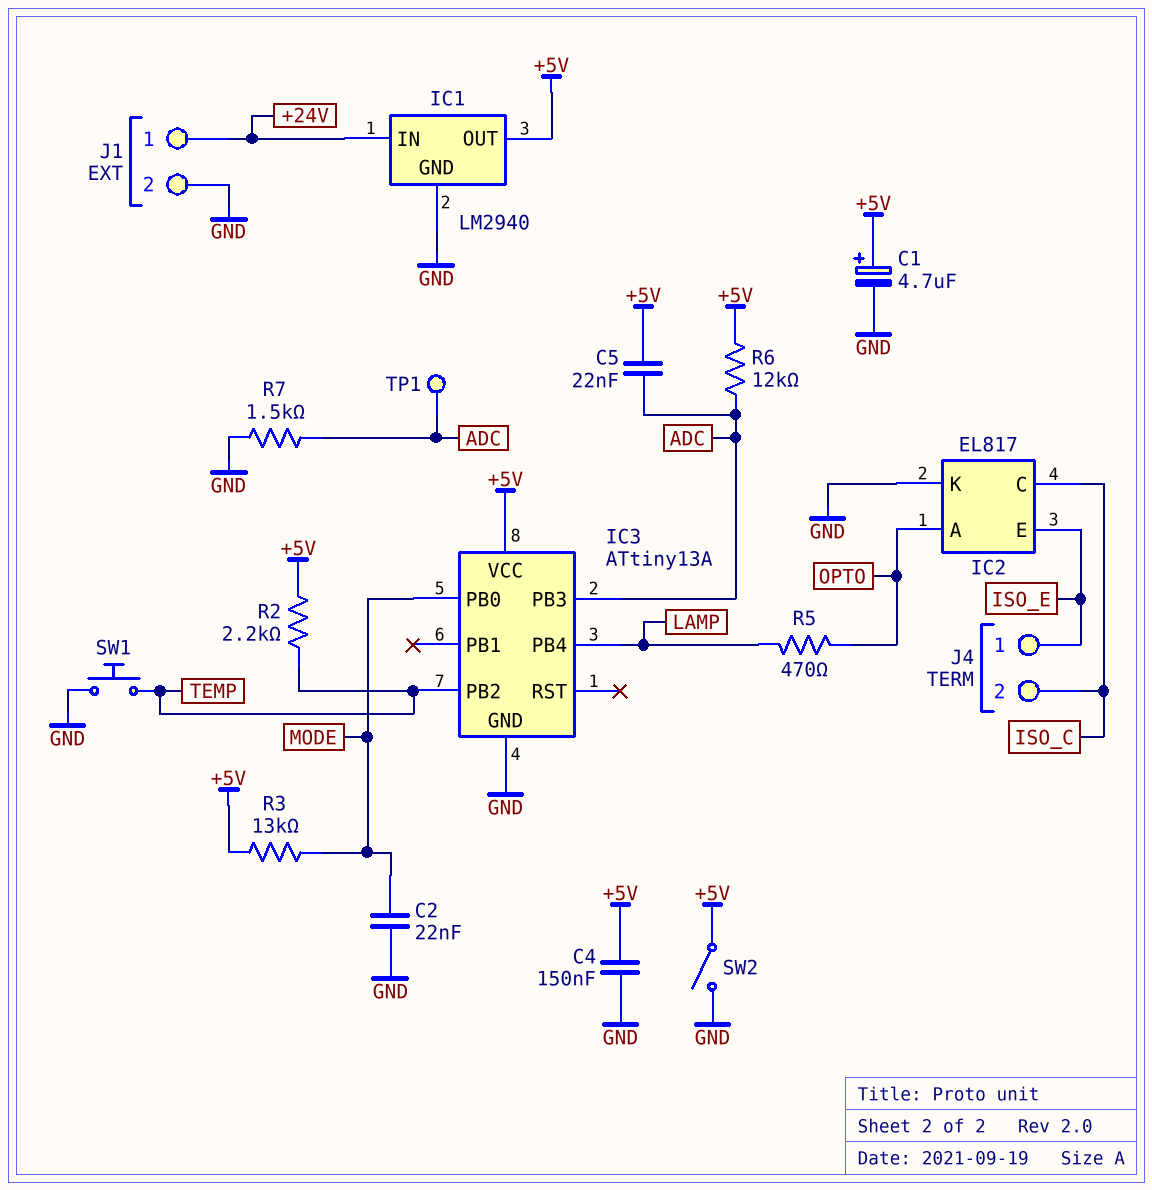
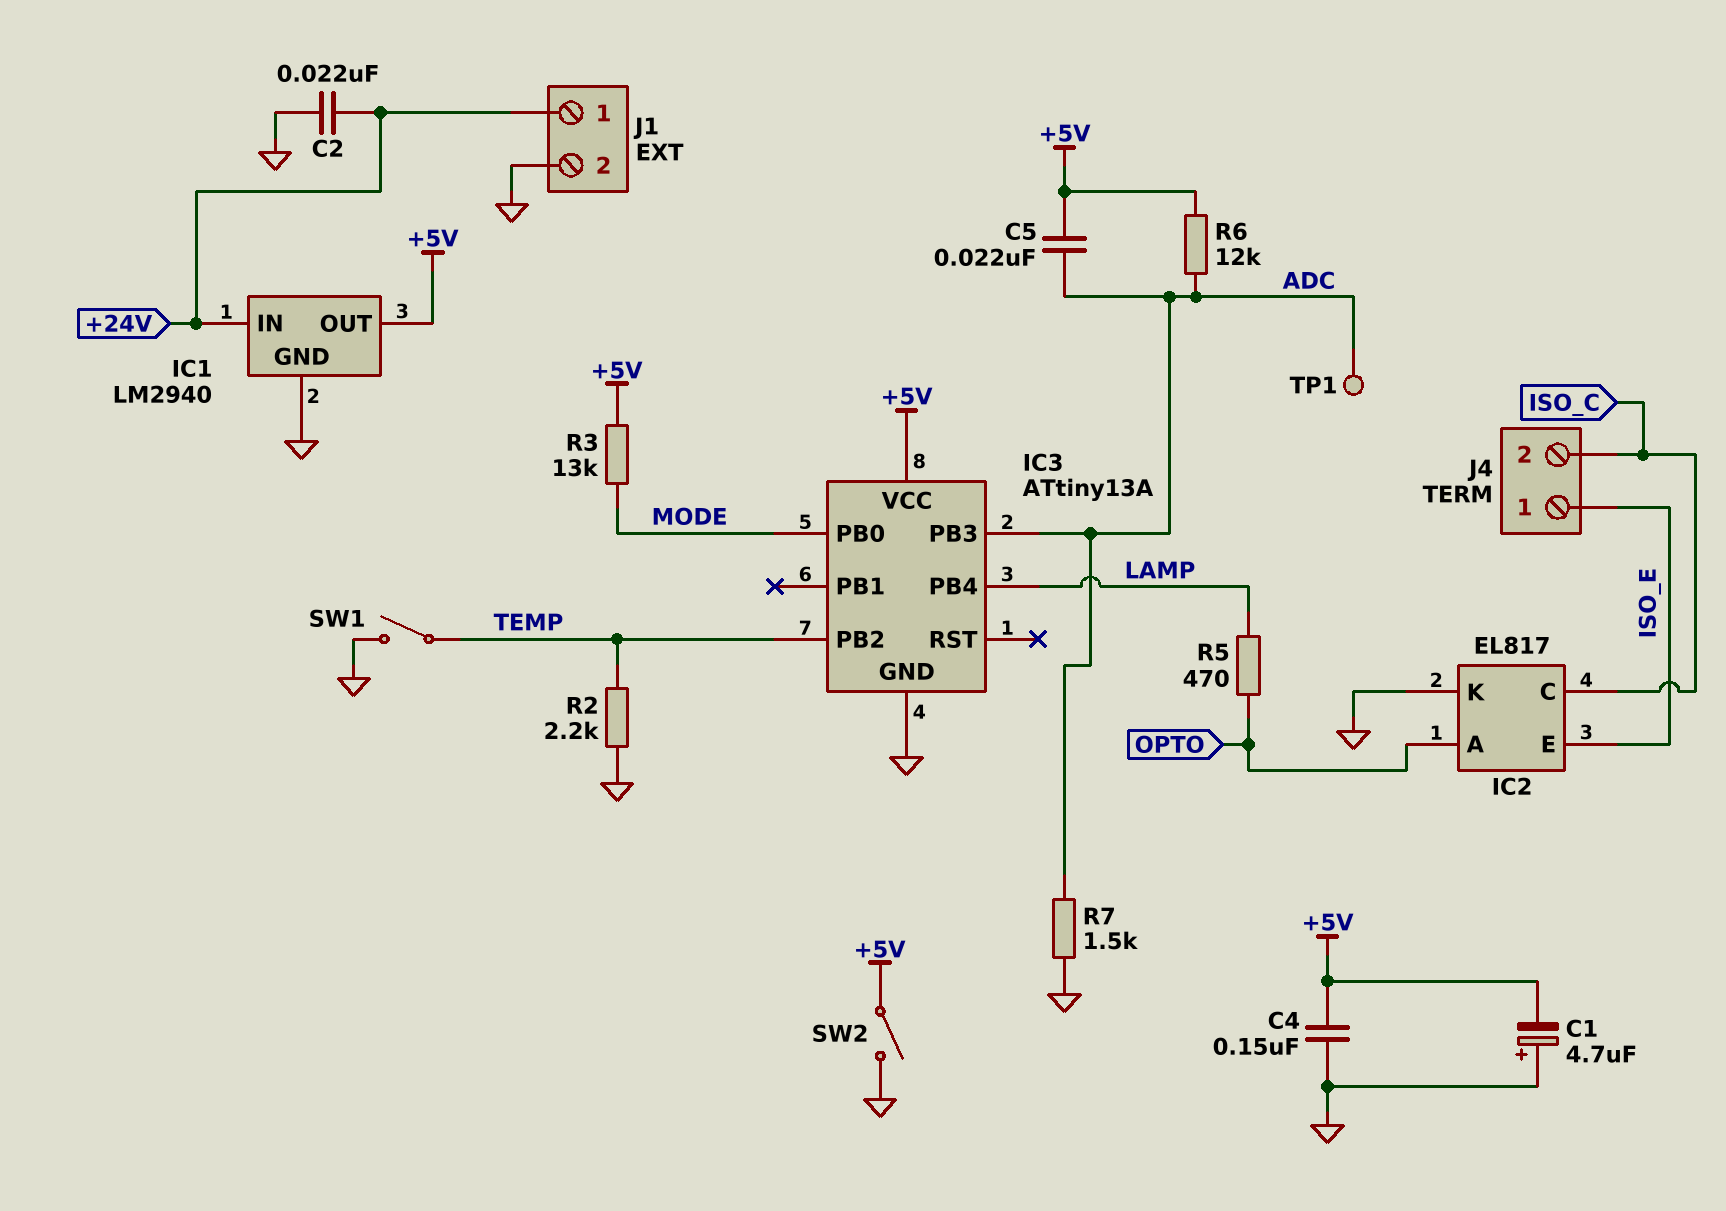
C1: 4.7uF (plus +5V, minus GND) -> 4.7uF (plus GND, minus +5V)
C2: 22nF (GND, MODE) -> 22nF (+24V, GND)
R2: 2.2k (+5V, TEMP) -> 2.2k (GND, TEMP)
SW1: button (GND, TEMP) -> switch (GND, TEMP)

